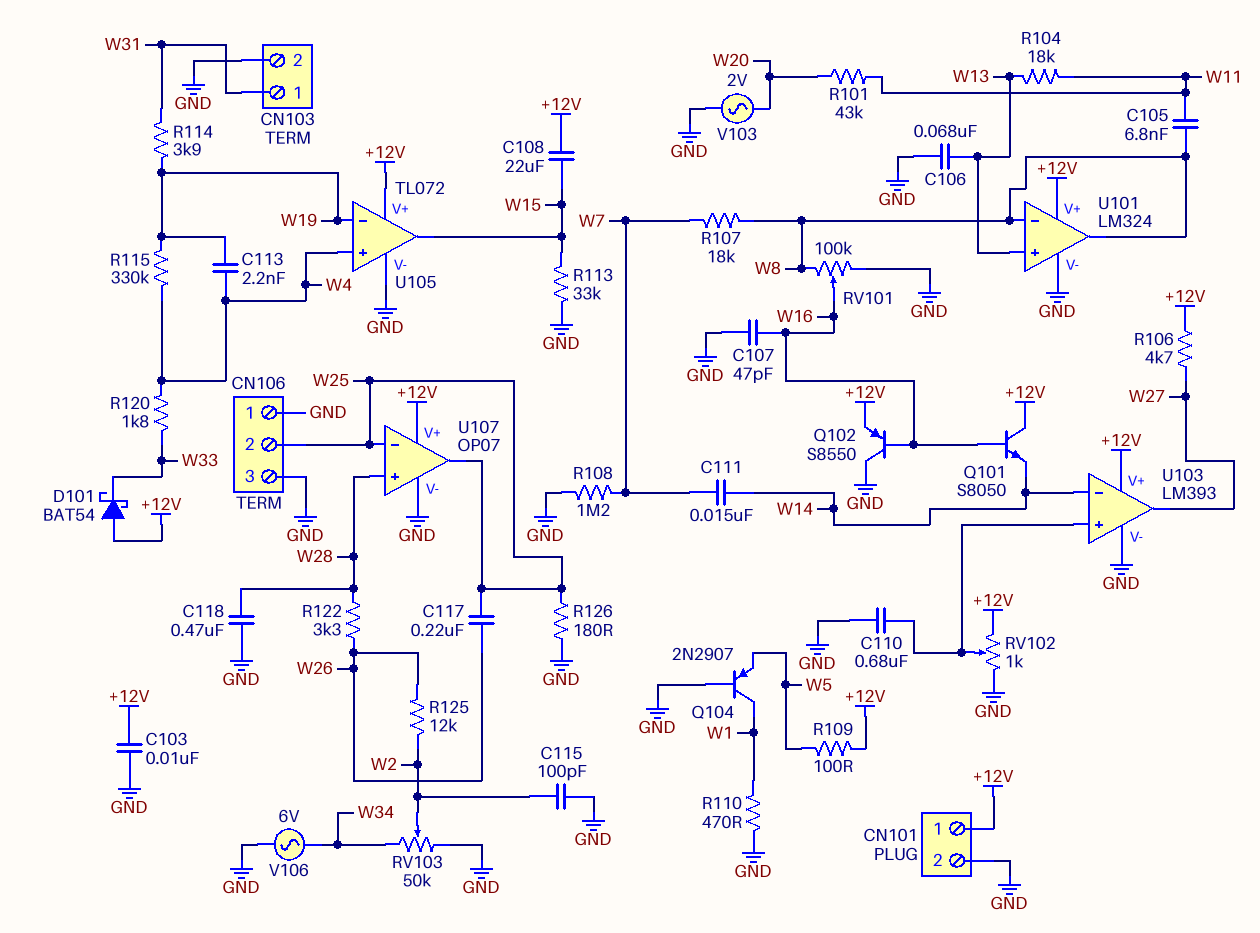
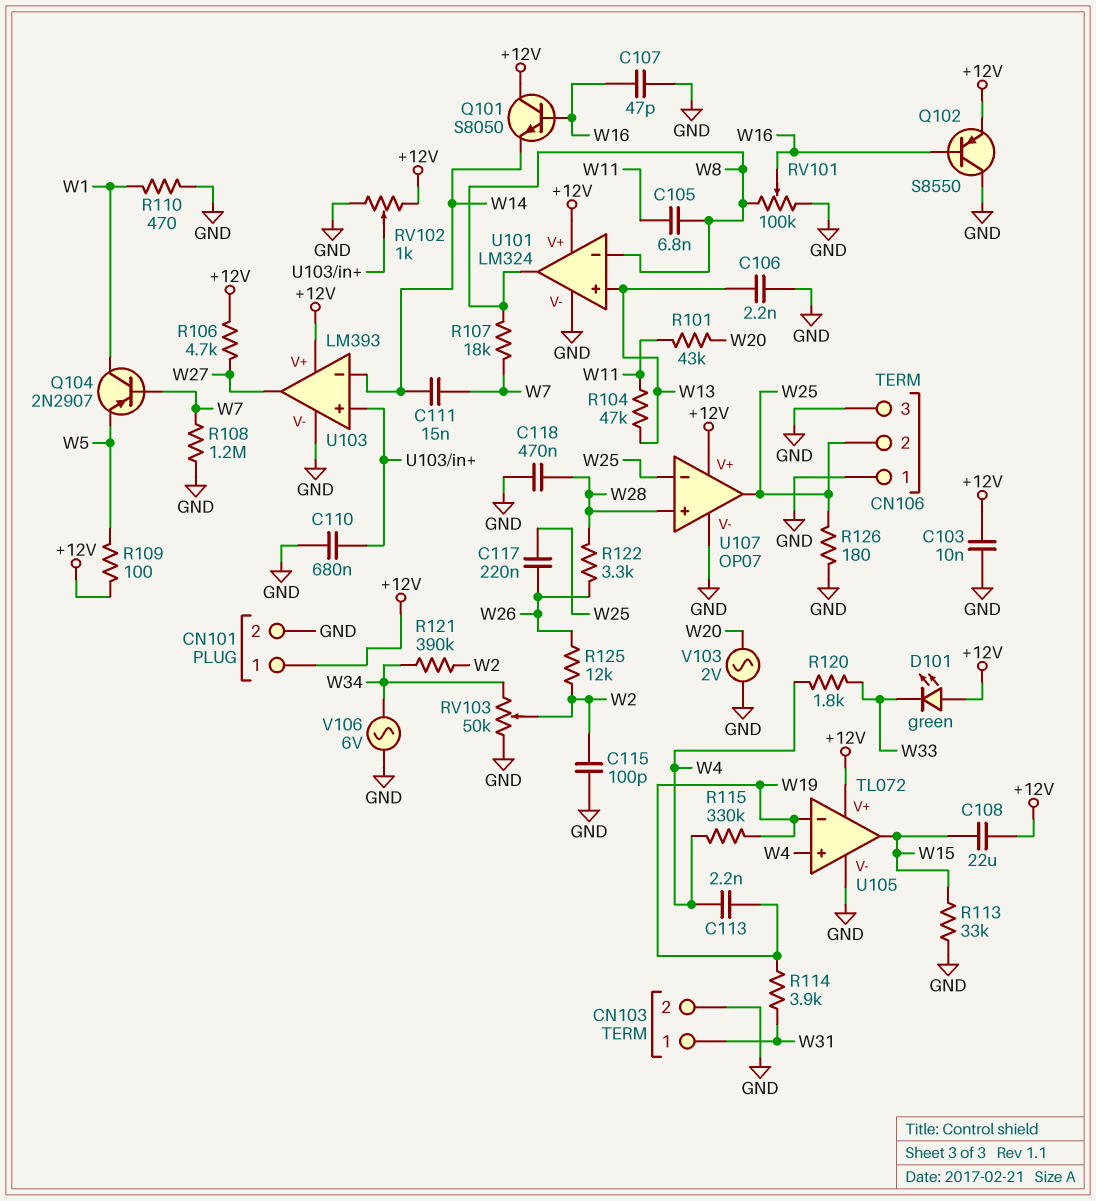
C106: 68nF (GND, W13) -> 2.2nF (GND, W13)
D101: schottky BAT54 (A +12V, K W33) -> LED green (A +12V, K W33)
Q104: PNP 2N2907 (B GND, C W1, E W5) -> PNP 2N2907 (B W7, C W1, E W5)
R104: 18k (W11, W13) -> 47k (W11, W13)
R121: none -> 390k (W2, W34)

